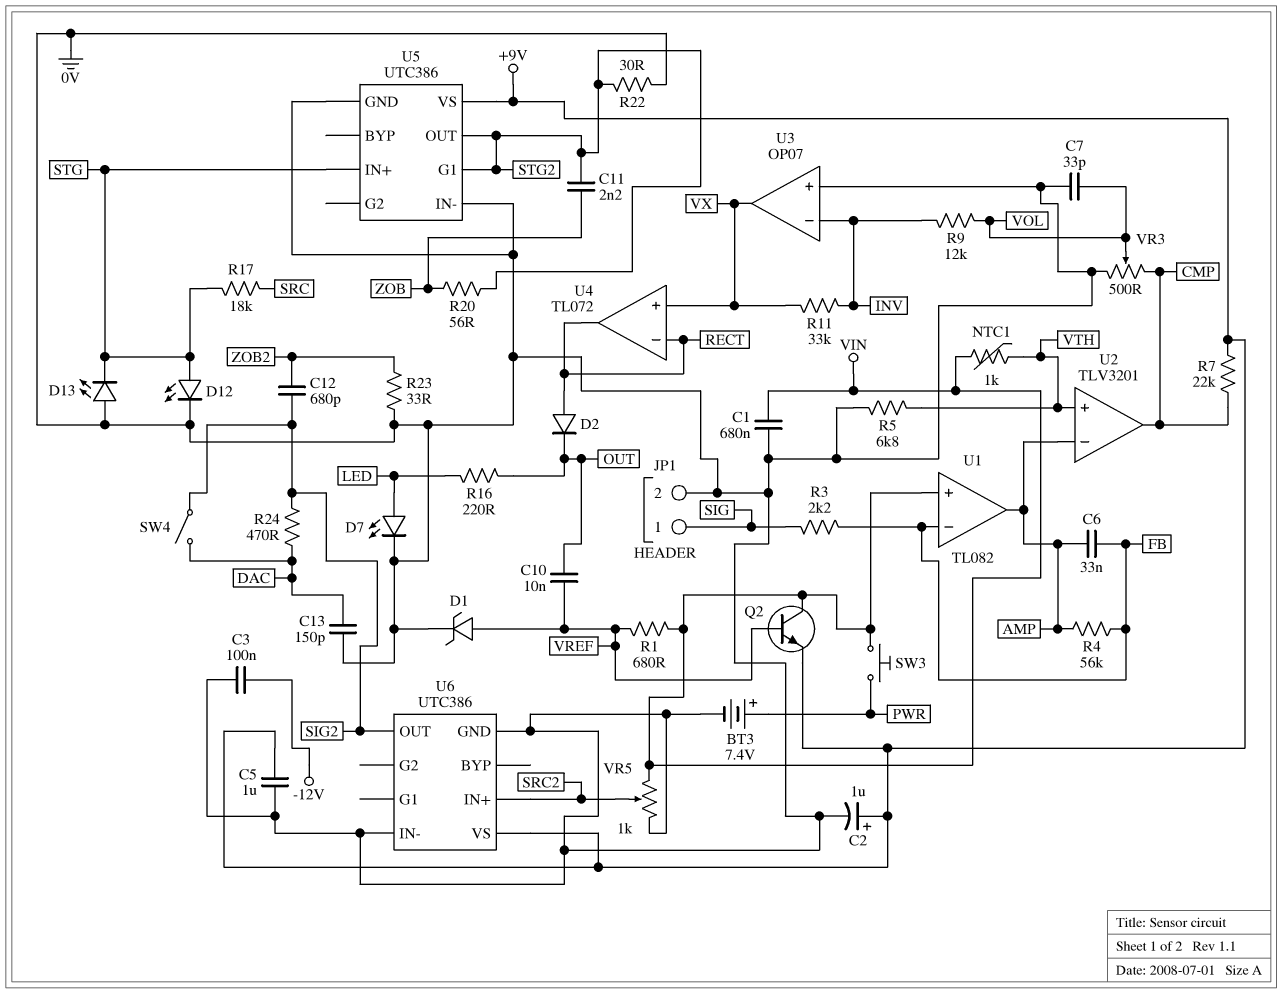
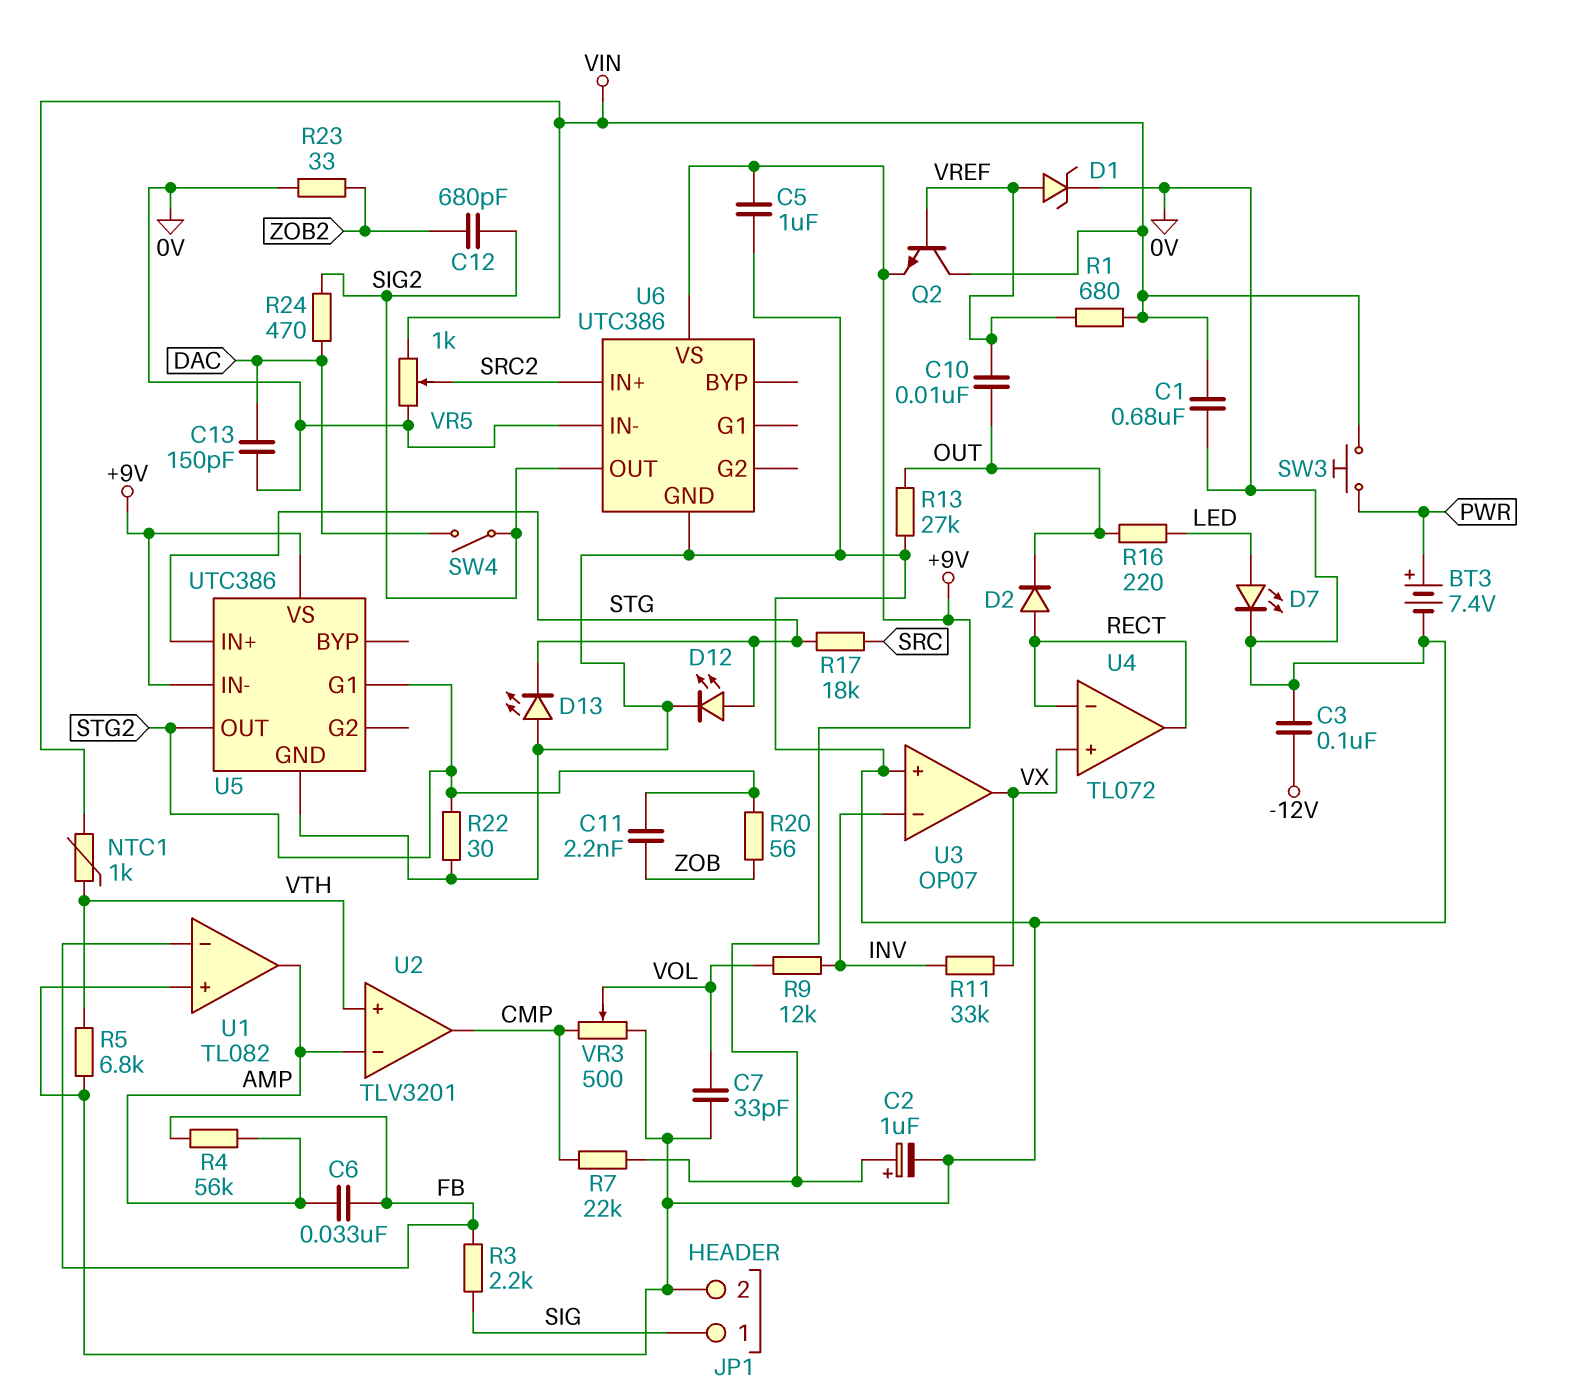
R13: none -> 27k (0V, OUT)
U1 pin in+: VIN -> 0V
U5 pin IN-: 0V -> +9V

